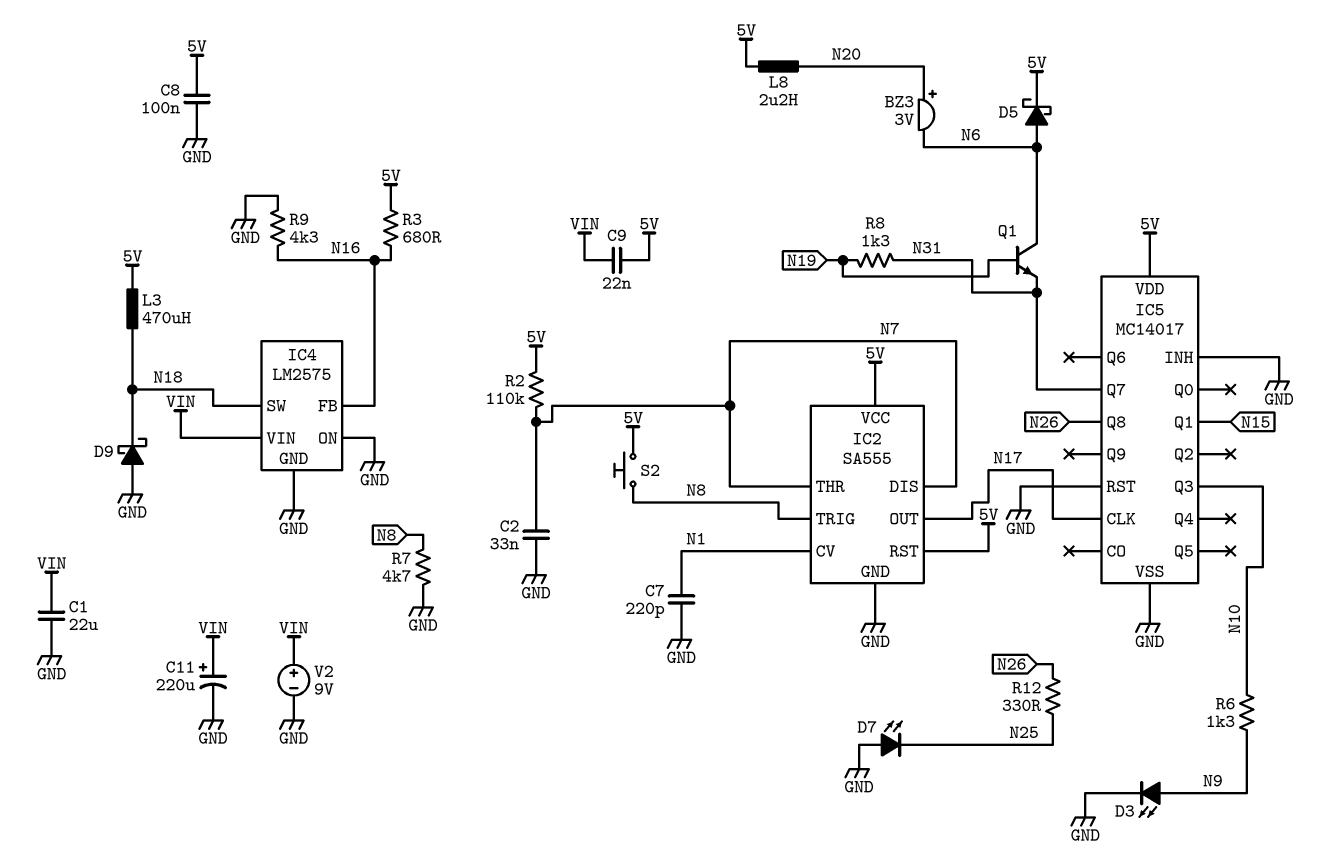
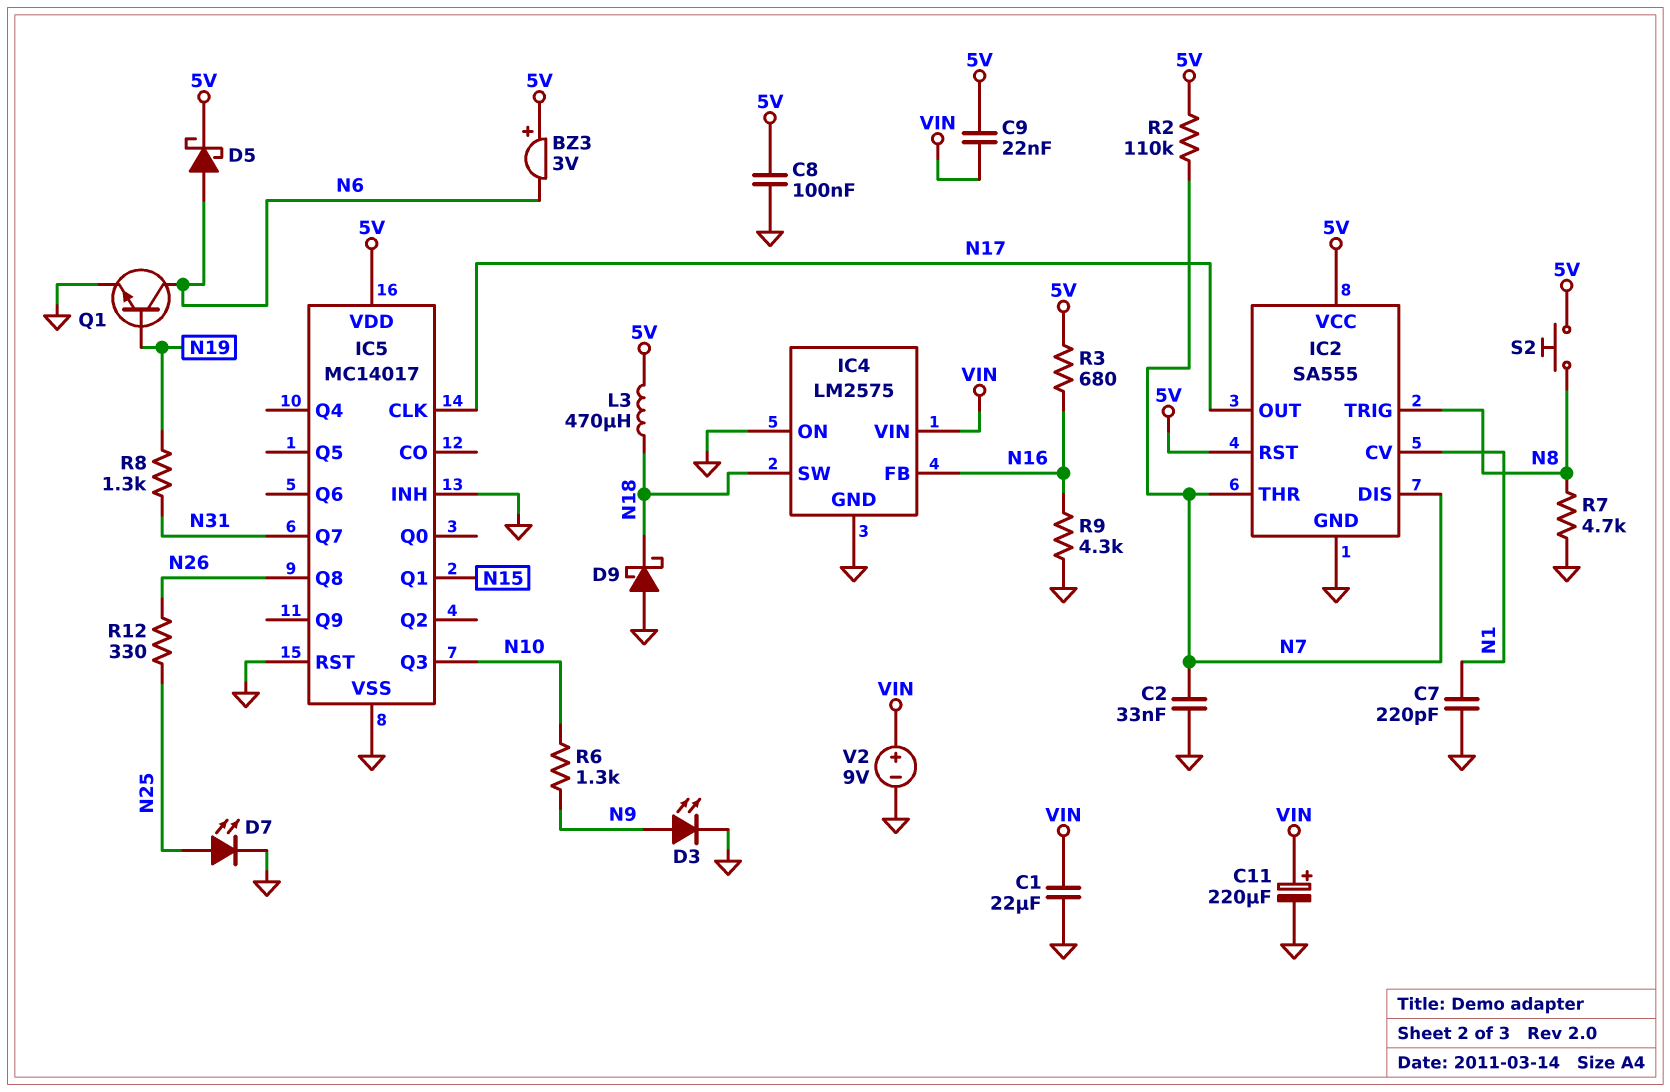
BZ3: buzzer 3V (plus N20, minus N6) -> buzzer 3V (plus 5V, minus N6)
D7: LED (A GND, K N25) -> LED (A N25, K GND)
L8: 2.2uH (5V, N20) -> none
Q1: NPN (B N19, C N6, E N31) -> NPN (B N19, C N6, E GND)

